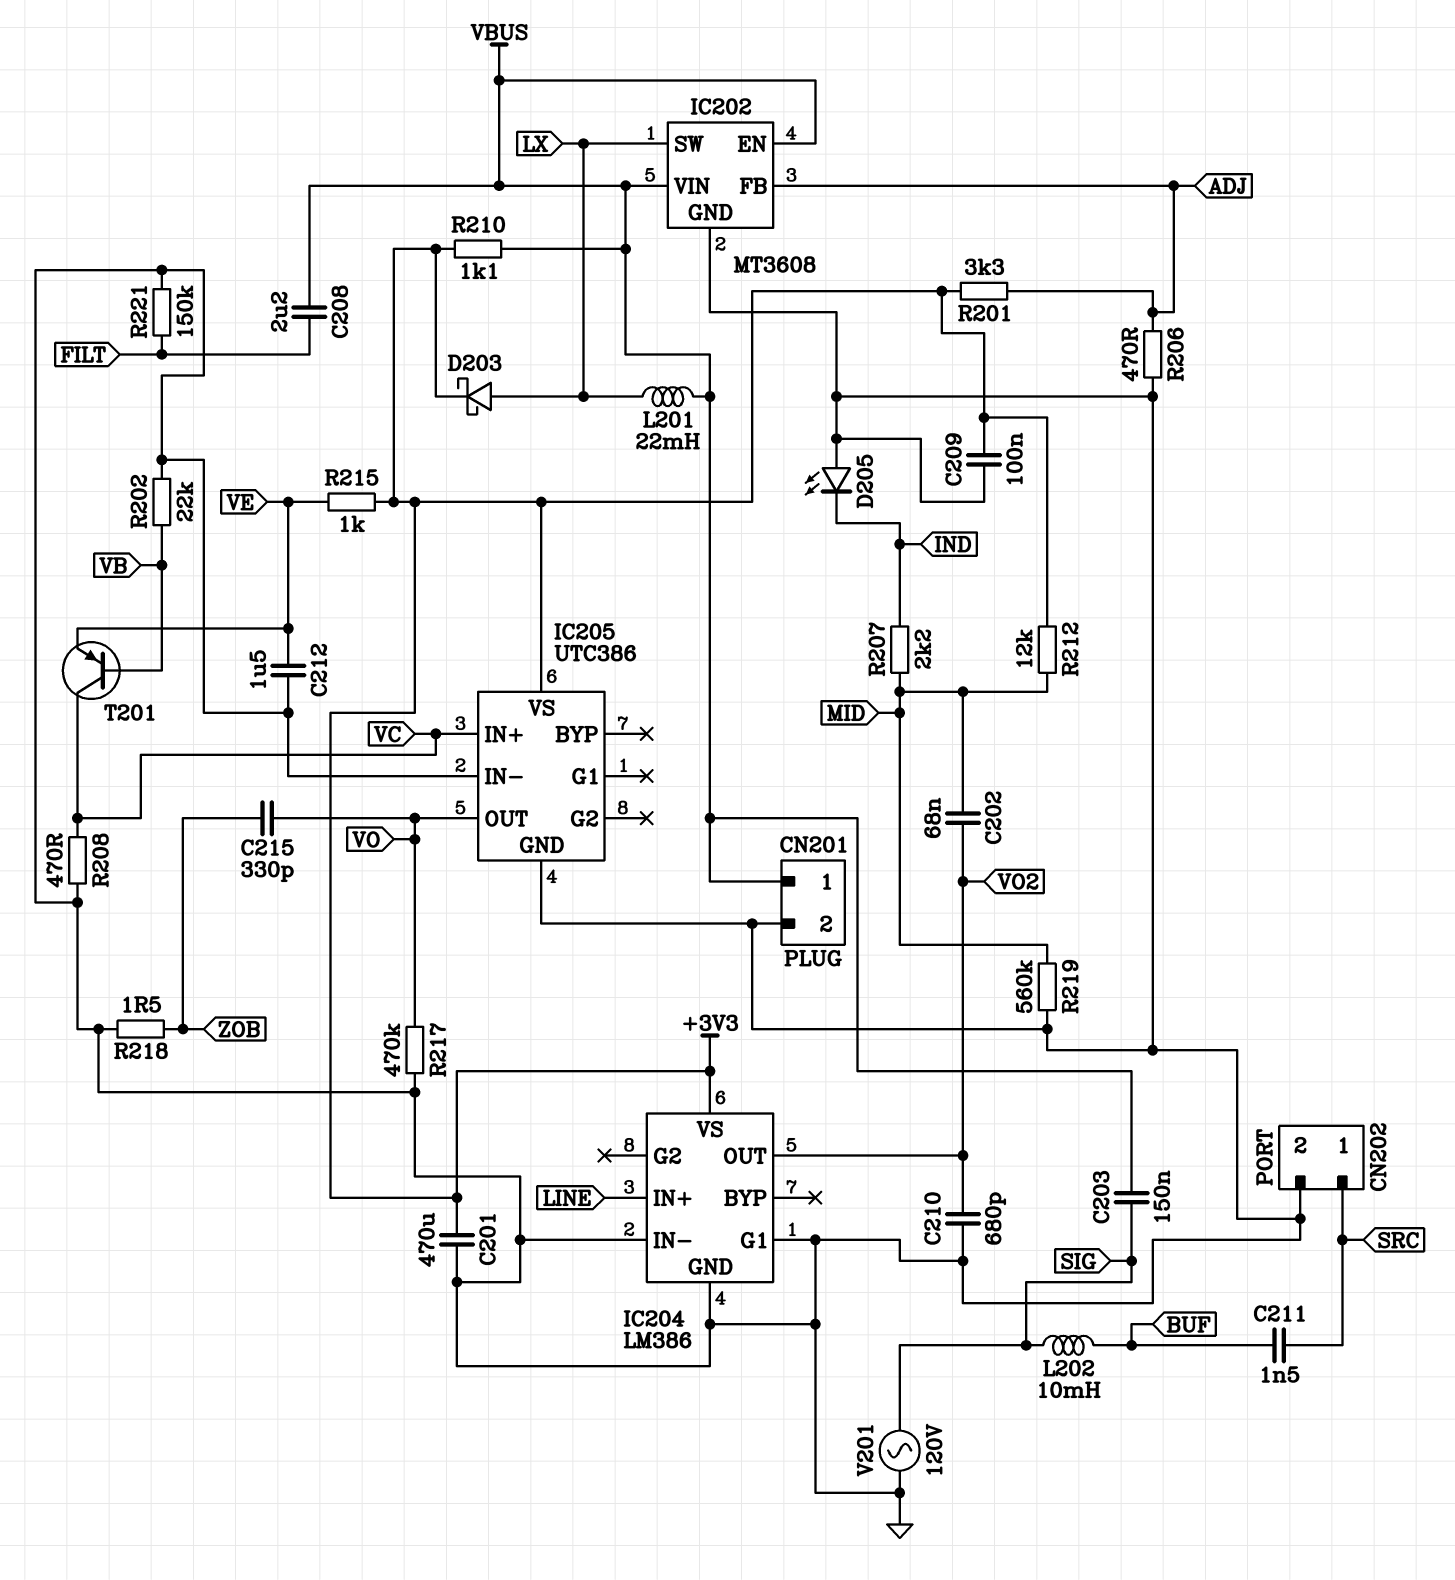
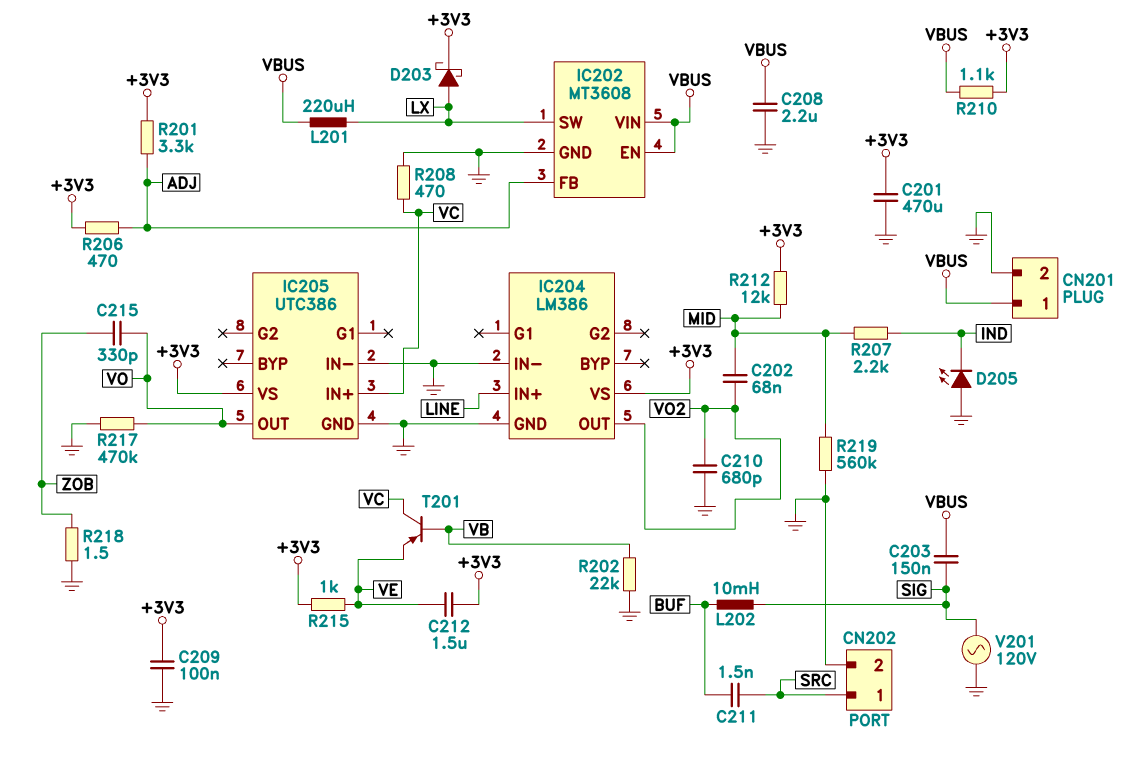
C208: 2.2uF (FILT, VBUS) -> 2.2uF (GND, VBUS)
C212: 1.5uF (GND, VE) -> 1.5uF (+3V3, VE)
IC204 pin G1: GND -> none
L201: 22mH (LX, VBUS) -> 220uH (LX, VBUS)
R206: 470 (ADJ, GND) -> 470 (+3V3, ADJ)
R221: 150k (FILT, GND) -> none

